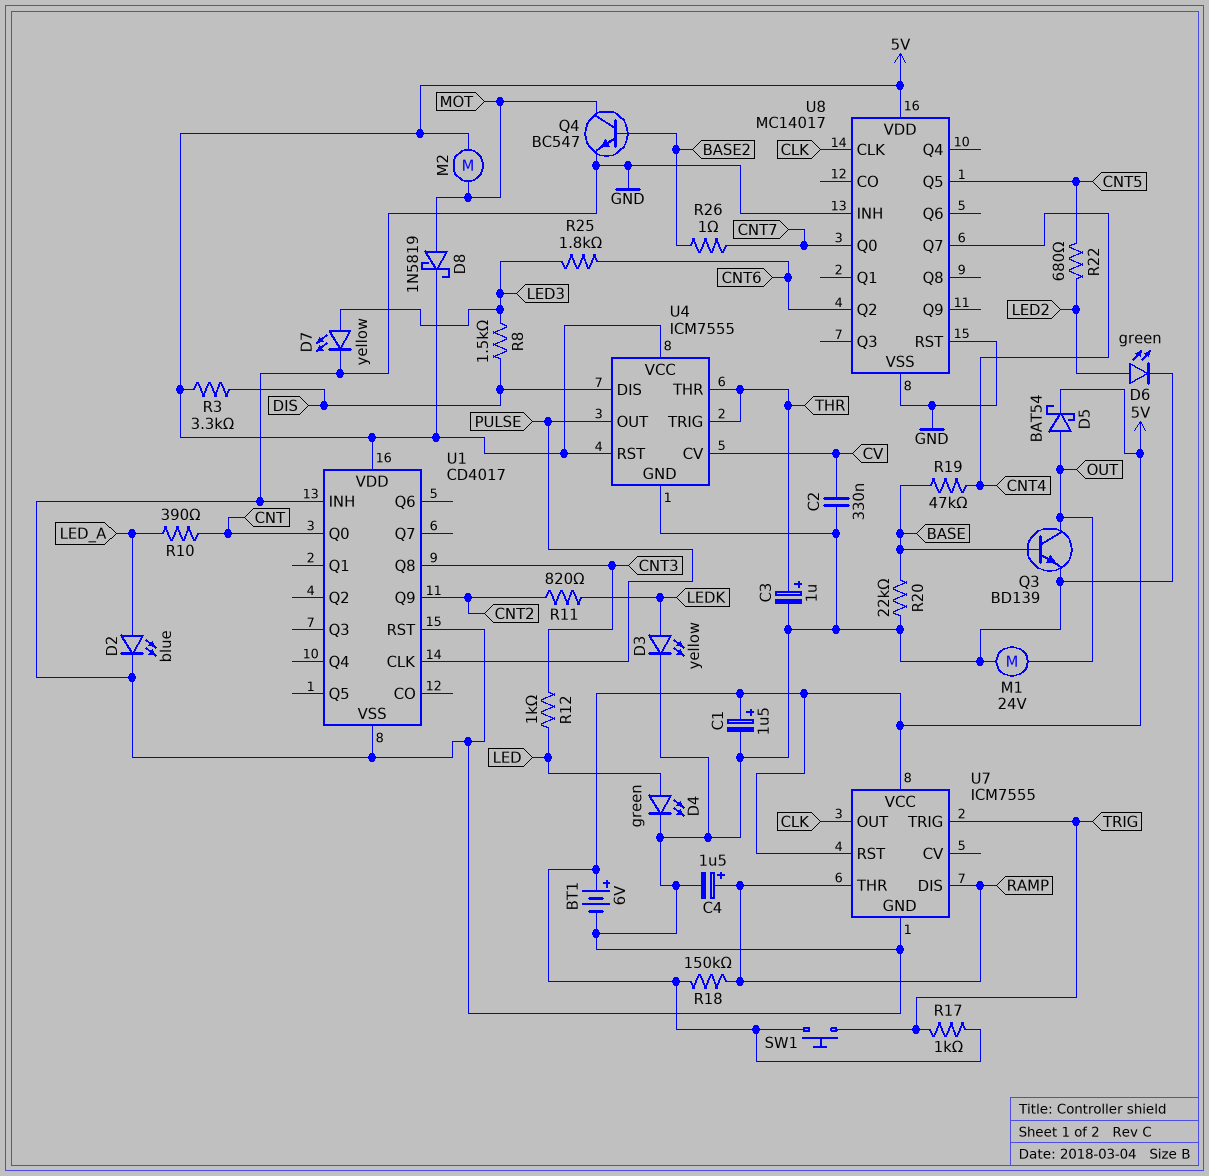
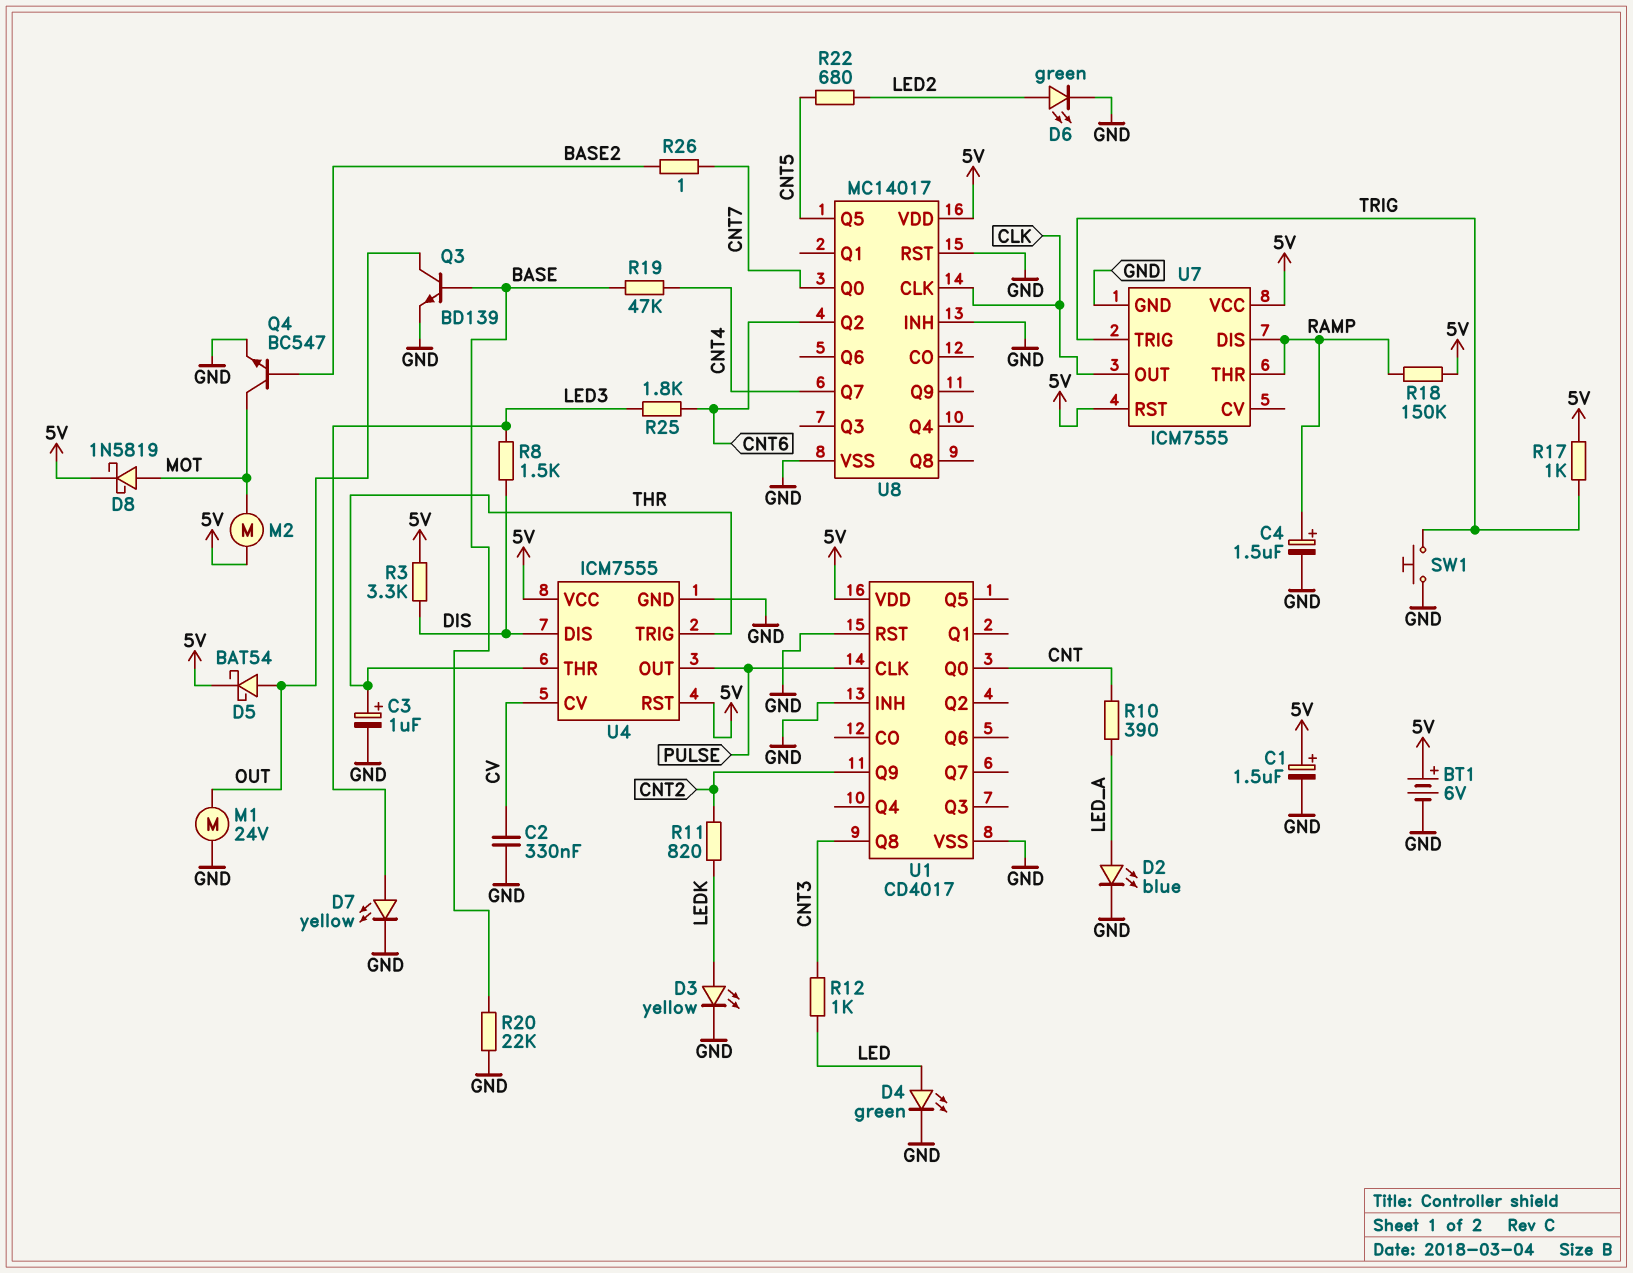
SW1: button (5V, TRIG) -> button (GND, TRIG)

